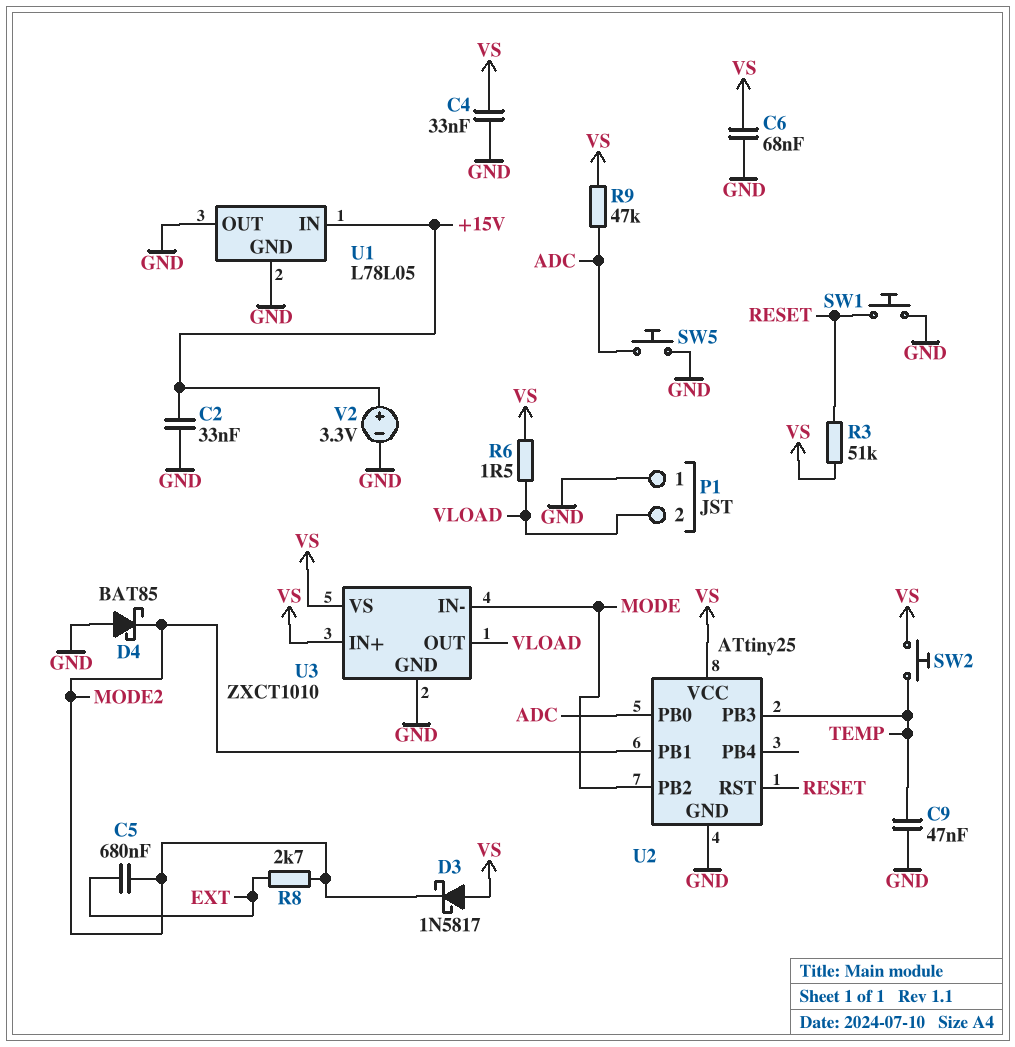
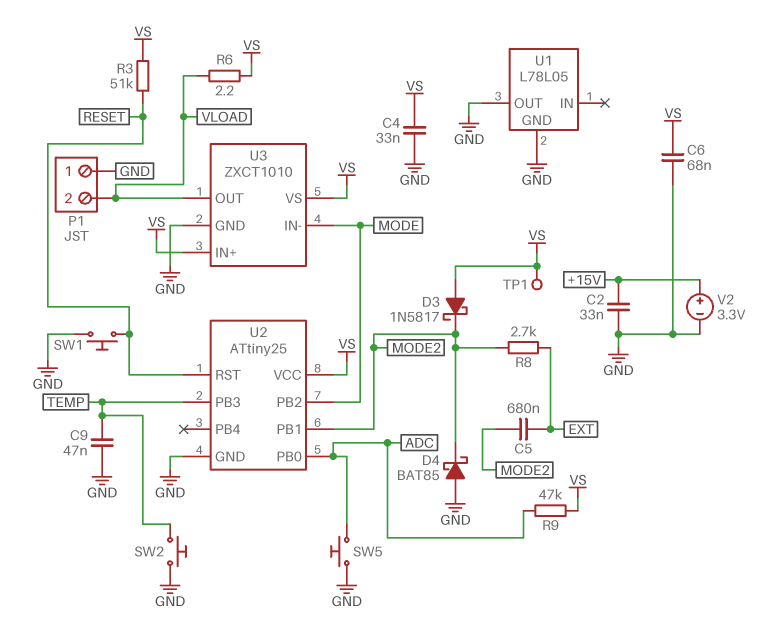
R6: 1.5 (VLOAD, VS) -> 2.2 (VLOAD, VS)
SW2: button (TEMP, VS) -> button (GND, TEMP)
TP1: none -> test point (VS)
U1 pin IN: +15V -> none

